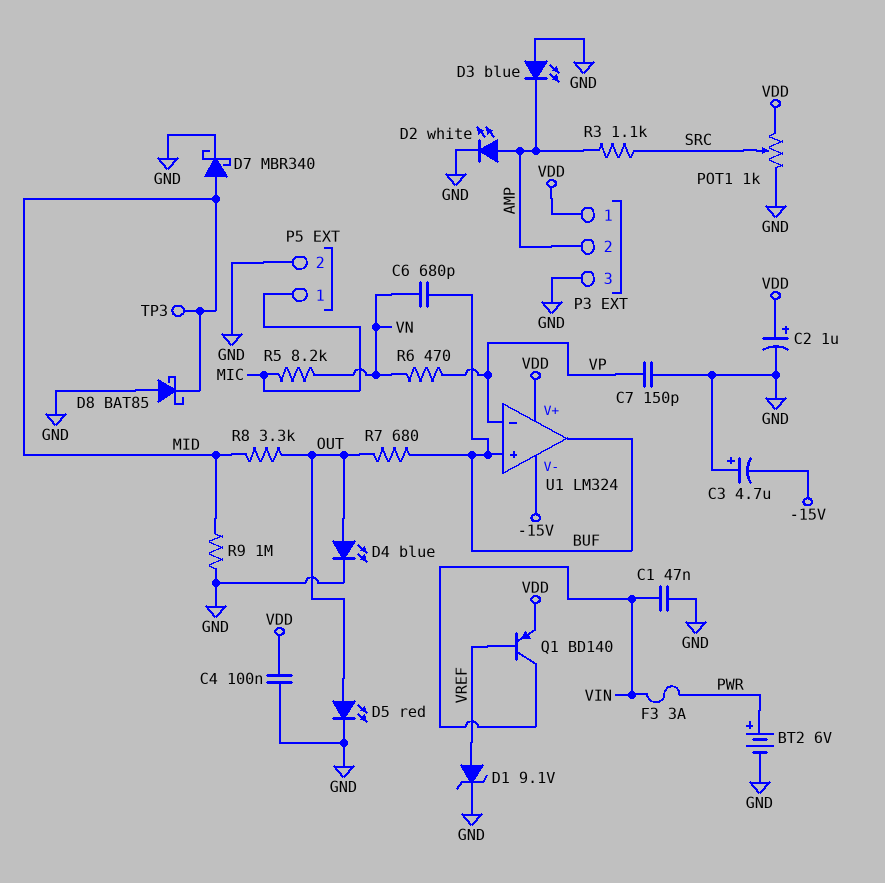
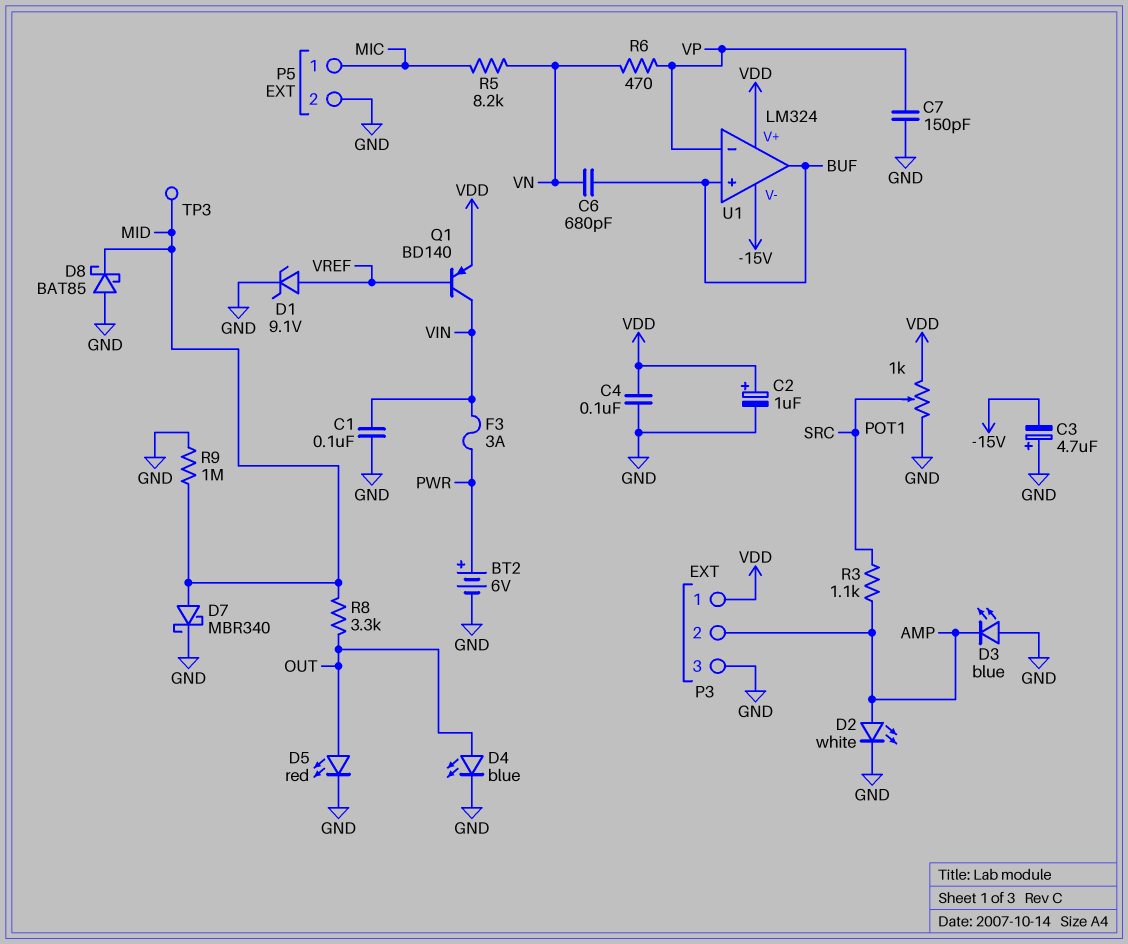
C1: 47nF (GND, VIN) -> 100nF (GND, VIN)
R7: 680 (BUF, OUT) -> none

